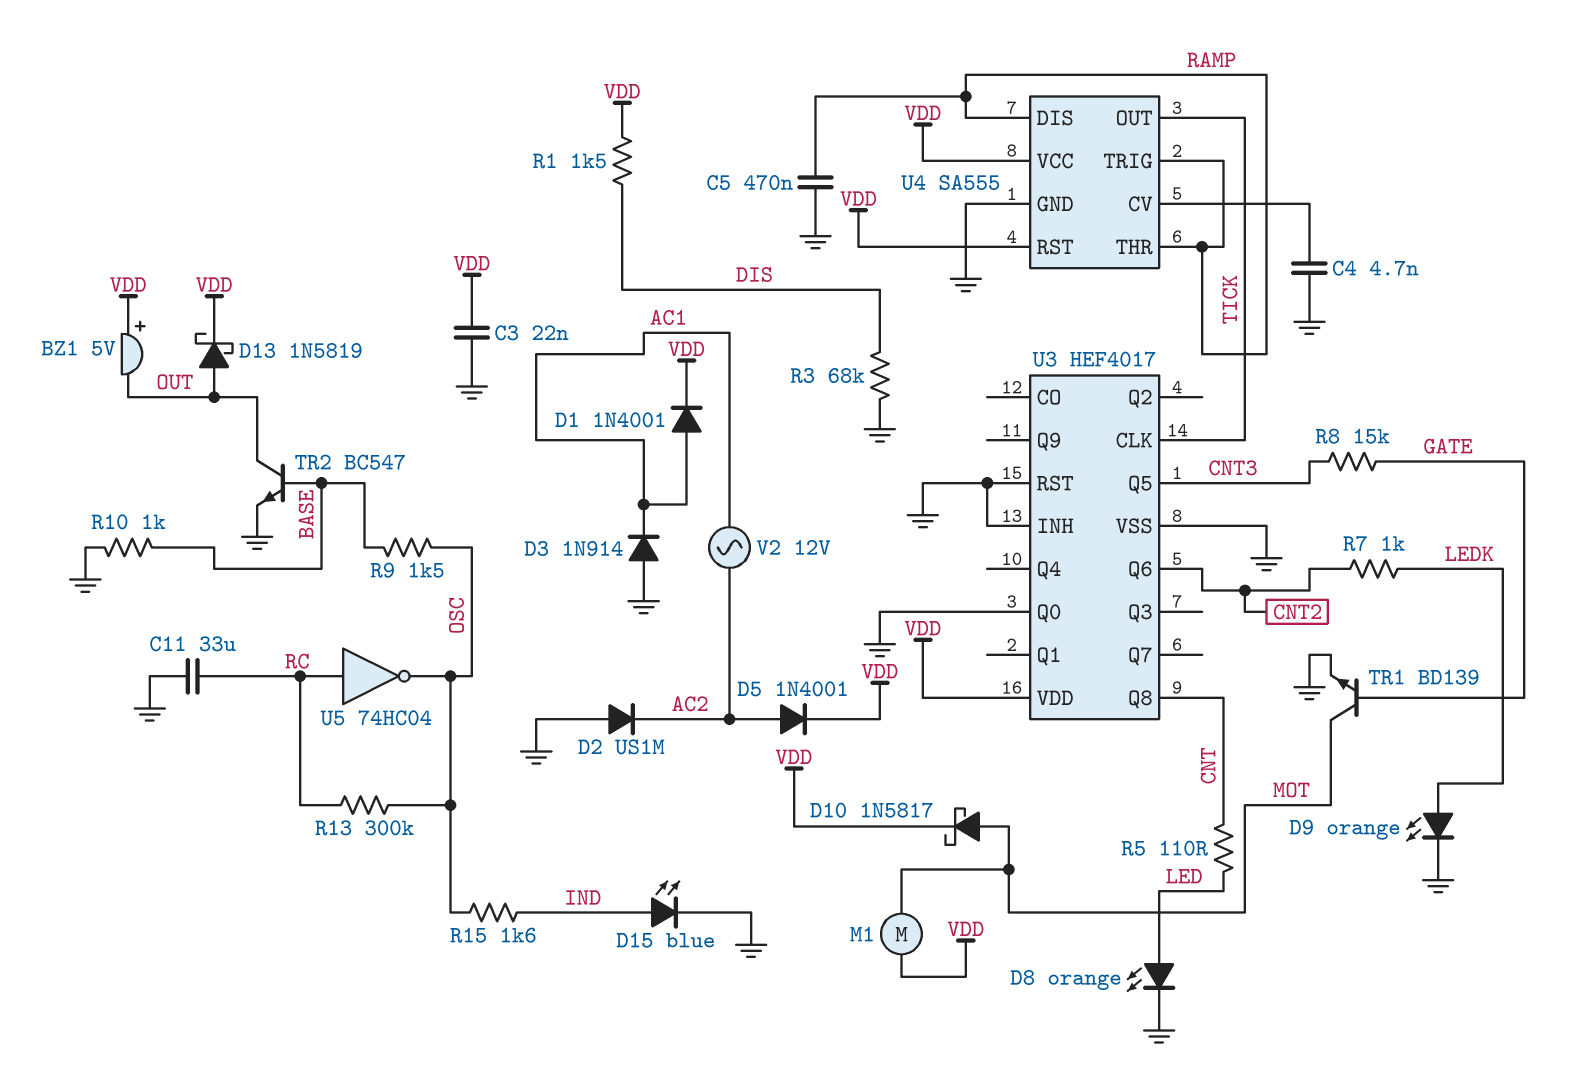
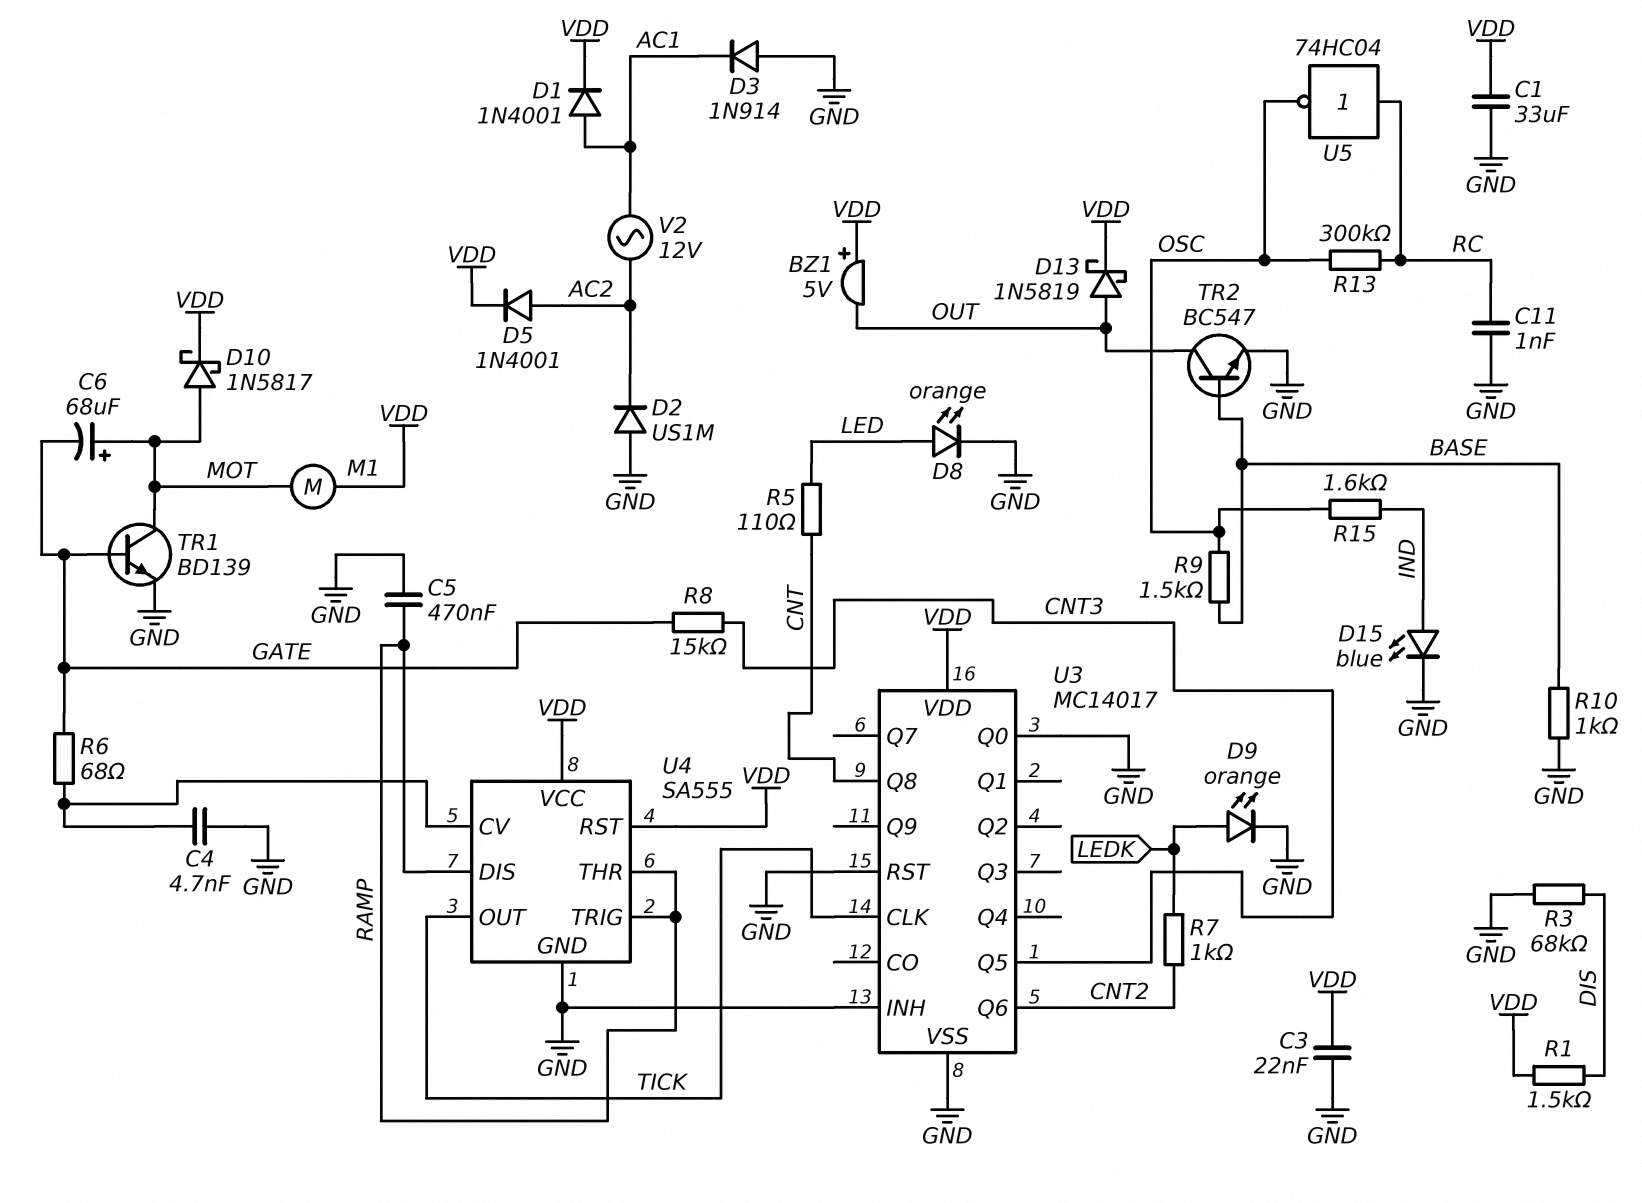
C1: none -> 33uF (GND, VDD)
C6: none -> 68uF (plus MOT, minus GATE)
C11: 33uF (GND, RC) -> 1nF (GND, RC)
R6: none -> 68 (GATE, U4/CV)
U3: HEF4017 -> MC14017

